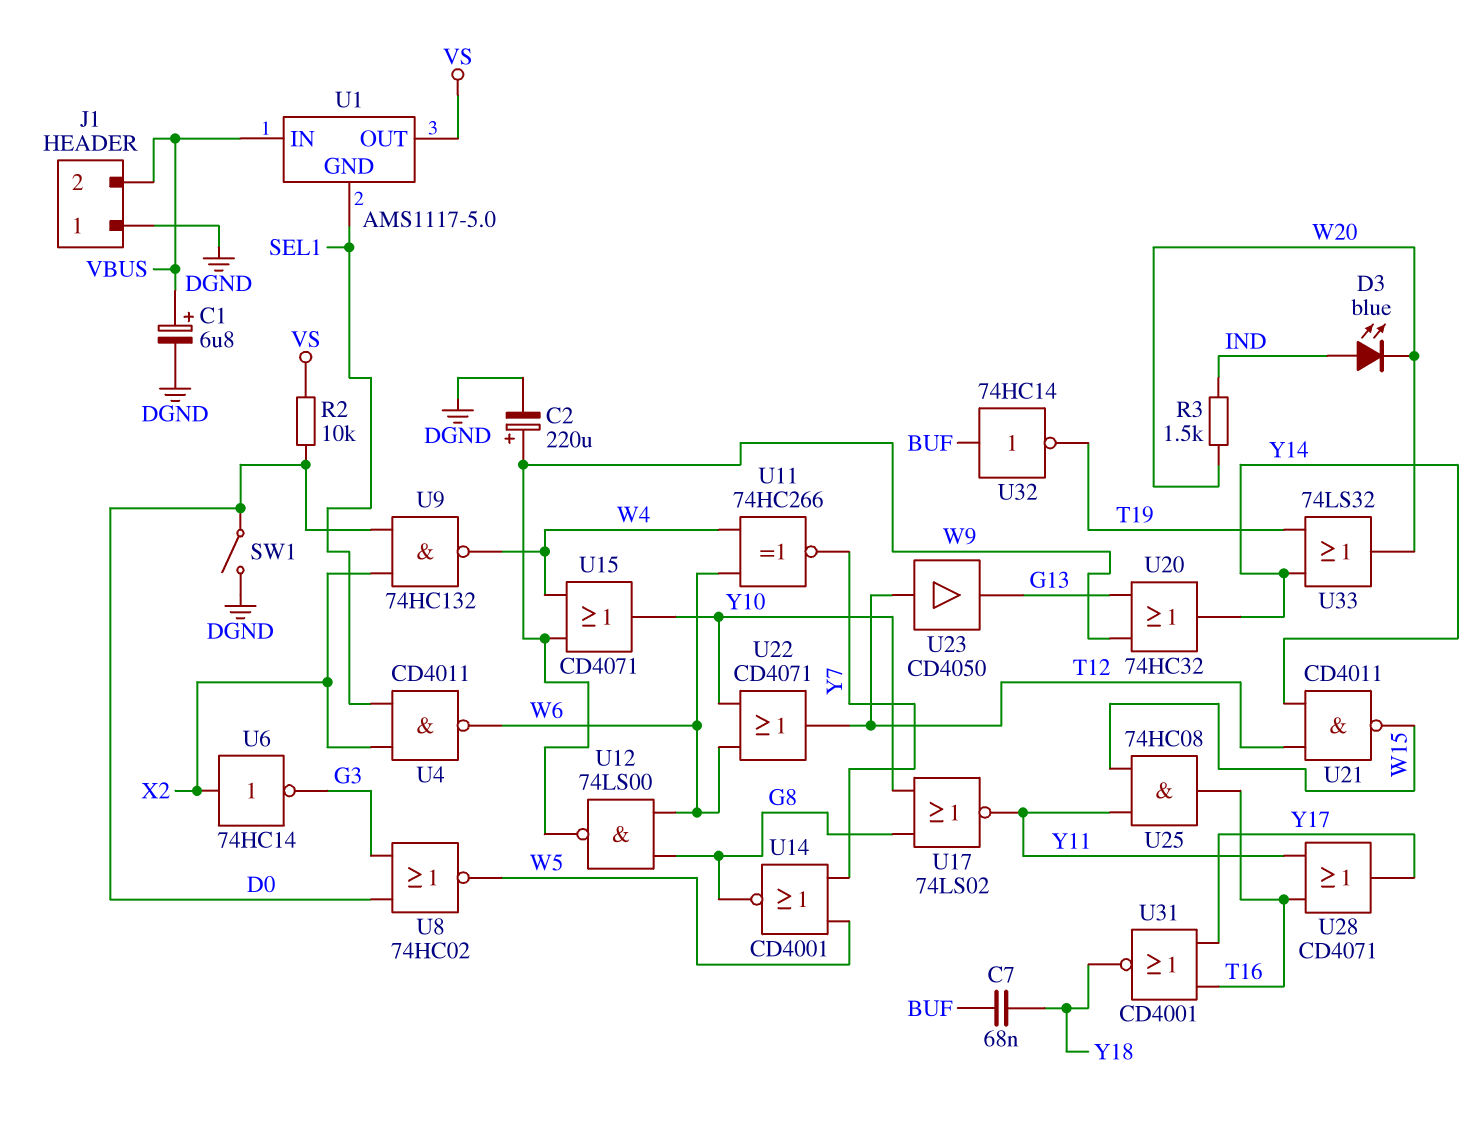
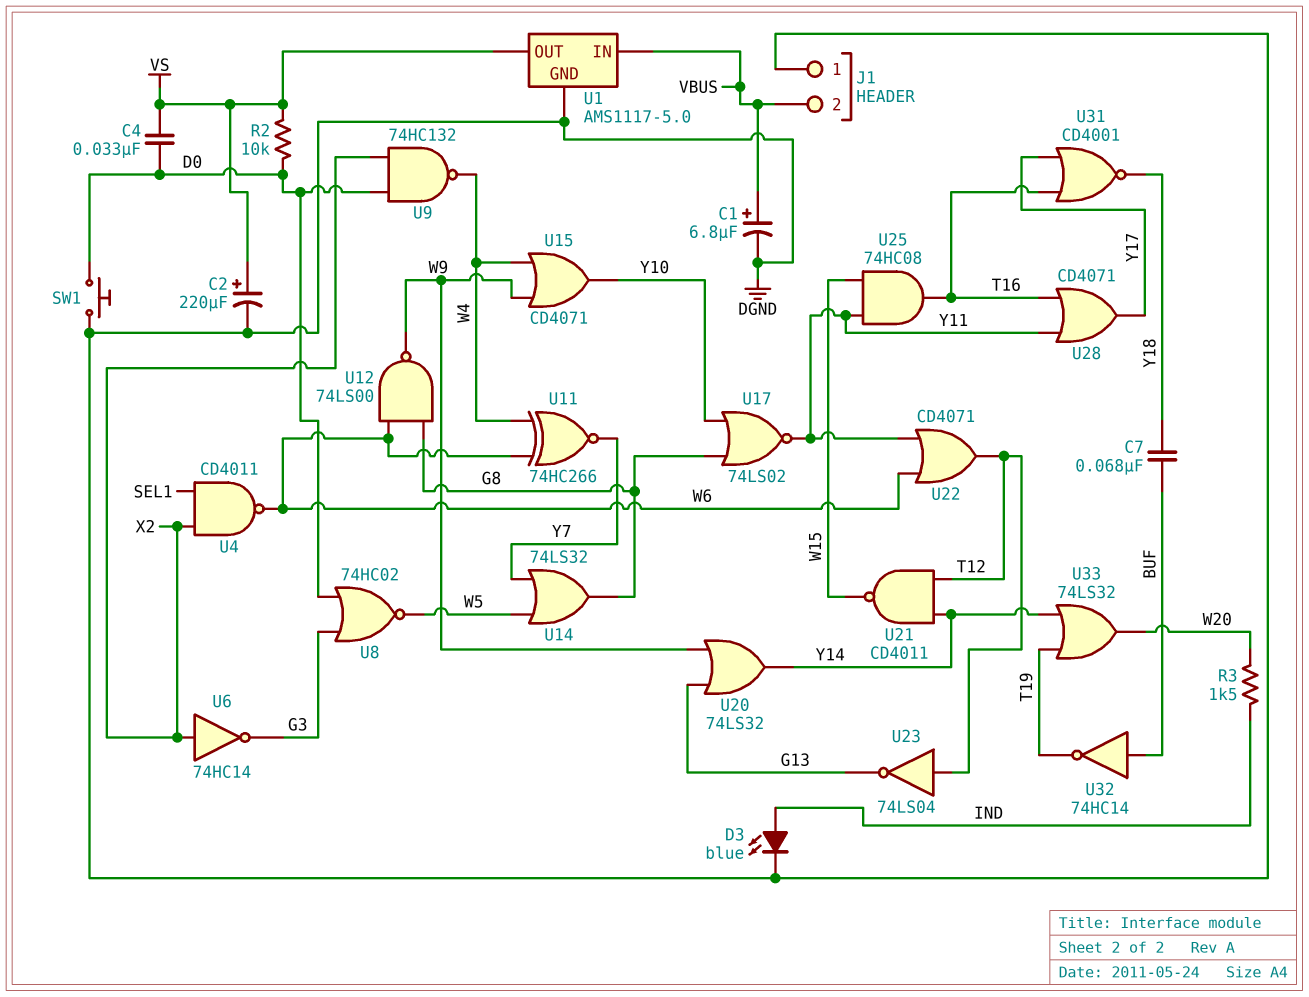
C2: 220uF (plus W9, minus DGND) -> 220uF (plus VS, minus DGND)
C4: none -> 33nF (D0, VS)
D3: LED blue (A IND, K W20) -> LED blue (A IND, K DGND)
SW1: switch (D0, DGND) -> button (D0, DGND)
U1 pin GND: SEL1 -> DGND
U14: NOR CD4001 (in W5, in Y7, out G8) -> OR 74LS32 (in W5, in Y7, out G8)
U20: OR 74HC32 (in G13, in W9, out Y14) -> OR 74LS32 (in G13, in W9, out Y14)
U22: OR CD4071 (in W6, in Y10, out T12) -> OR CD4071 (in W6, in Y11, out T12)
U23: buffer CD4050 (in T12, out G13) -> NOT 74LS04 (in T12, out G13)

